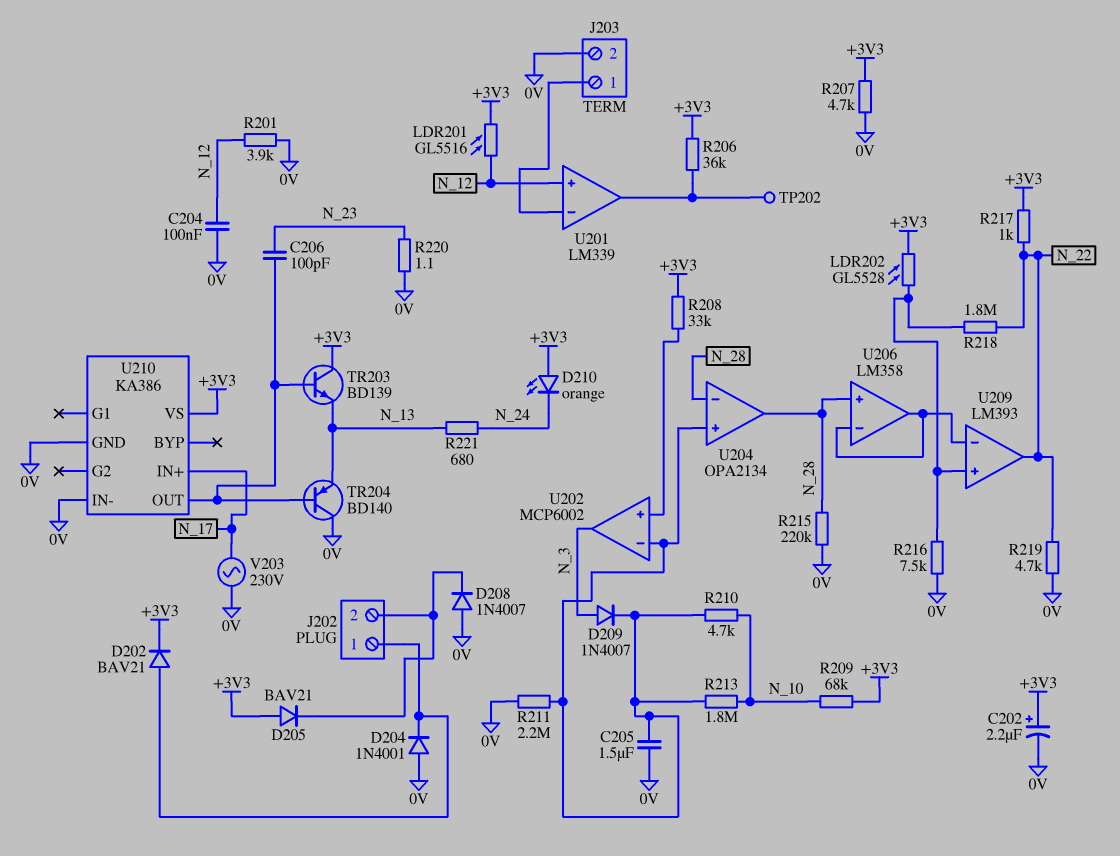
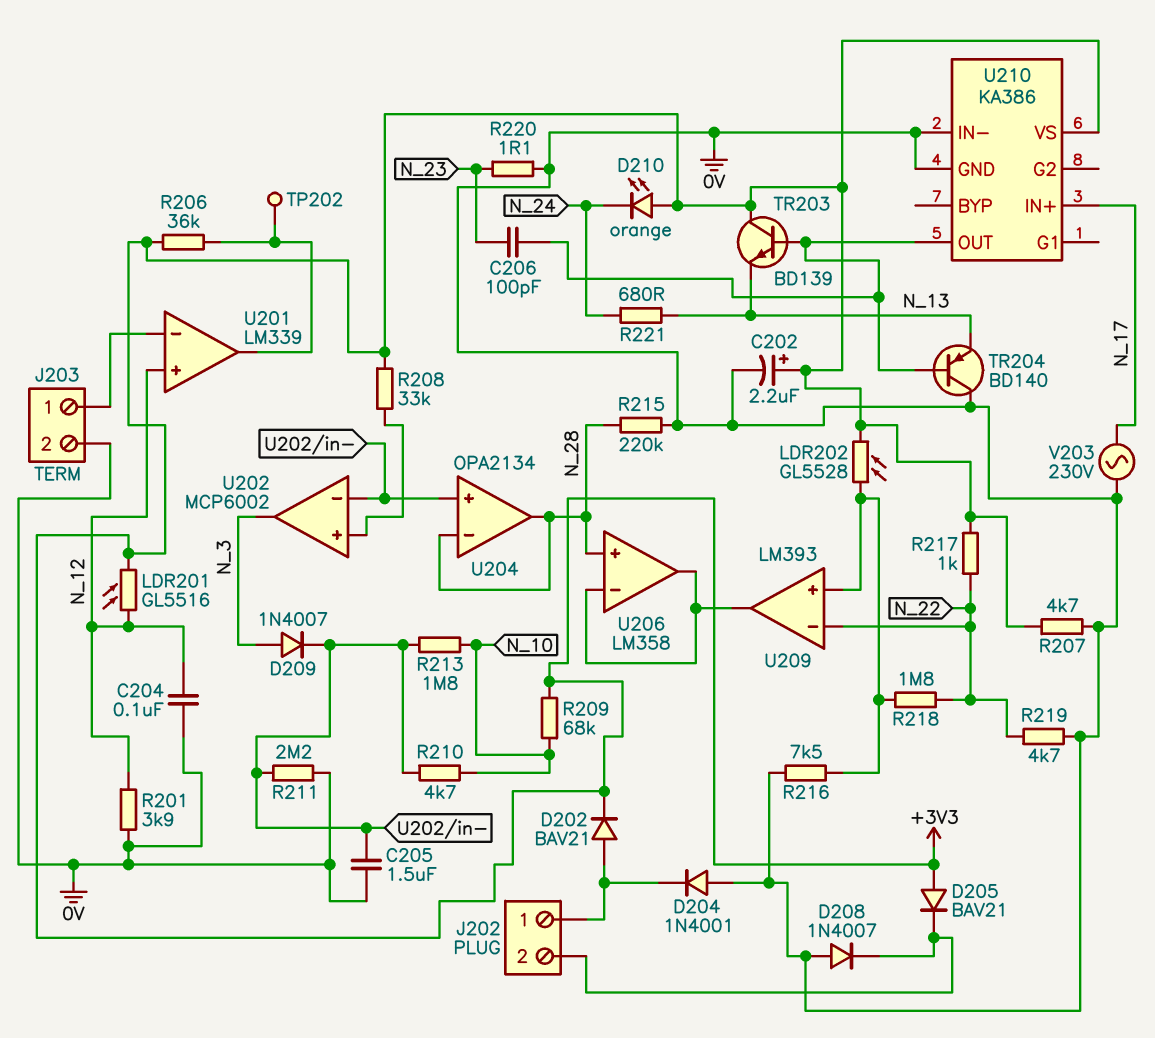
U209 pin in-: U206/in- -> N_22
U209 pin out: N_22 -> U206/in-

